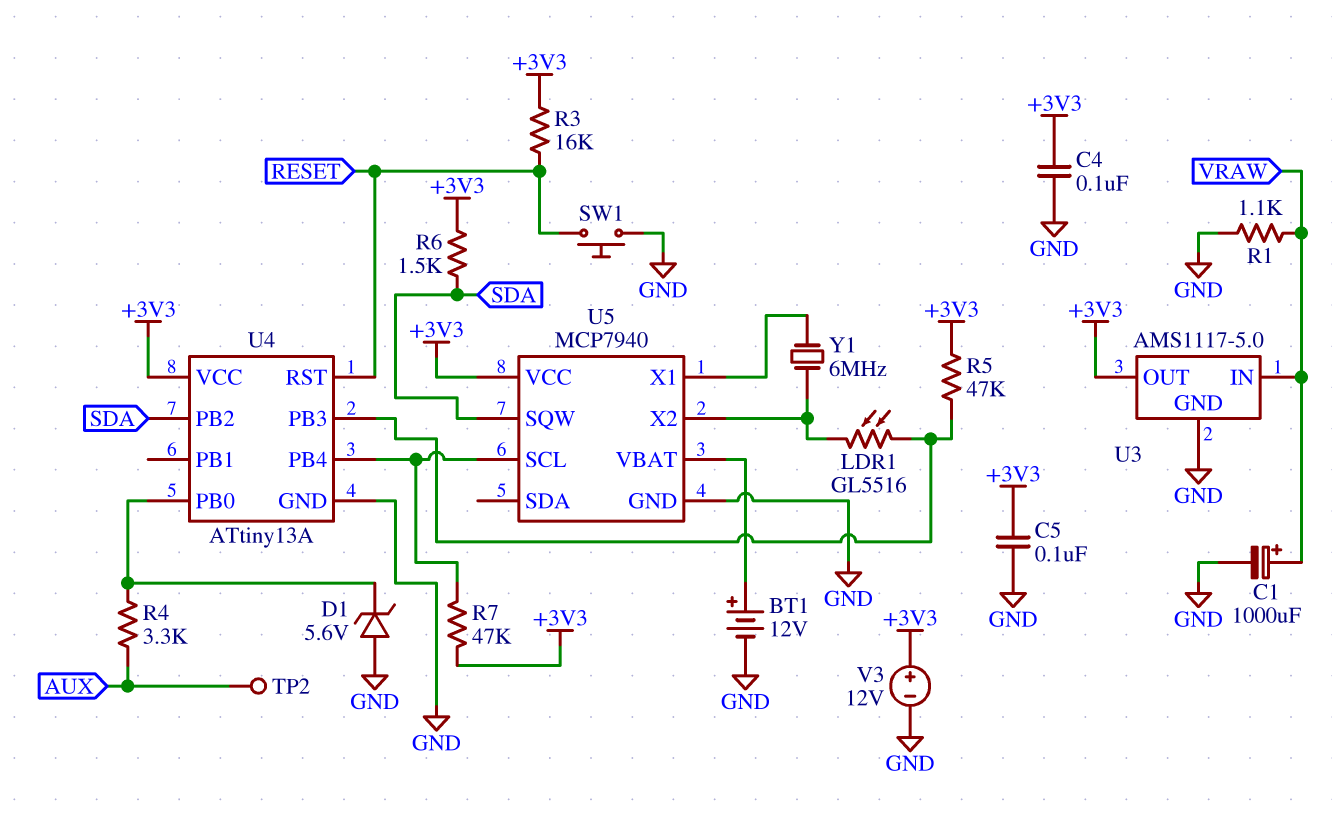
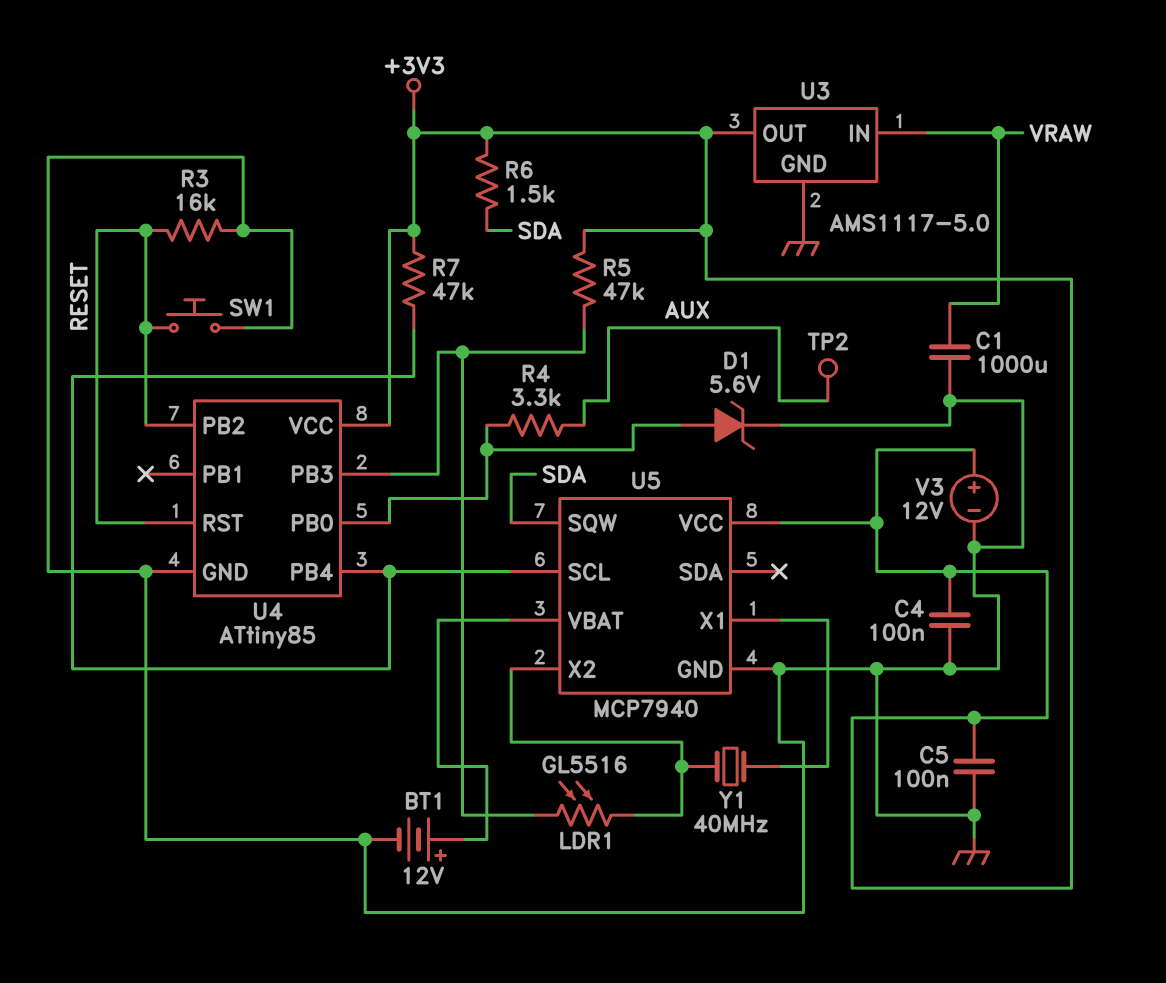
C1: 1000uF (plus VRAW, minus GND) -> 1000uF (GND, VRAW)
D1: zener 5.6V (A GND, K U4/PB0) -> zener 5.6V (A U4/PB0, K GND)
R1: 1.1k (GND, VRAW) -> none
R3: 16k (+3V3, RESET) -> 16k (GND, RESET)
U4: ATtiny13A -> ATtiny85
U4 pin PB2: SDA -> RESET
Y1: 6MHz (U5/X1, U5/X2) -> 40MHz (U5/X1, U5/X2)

